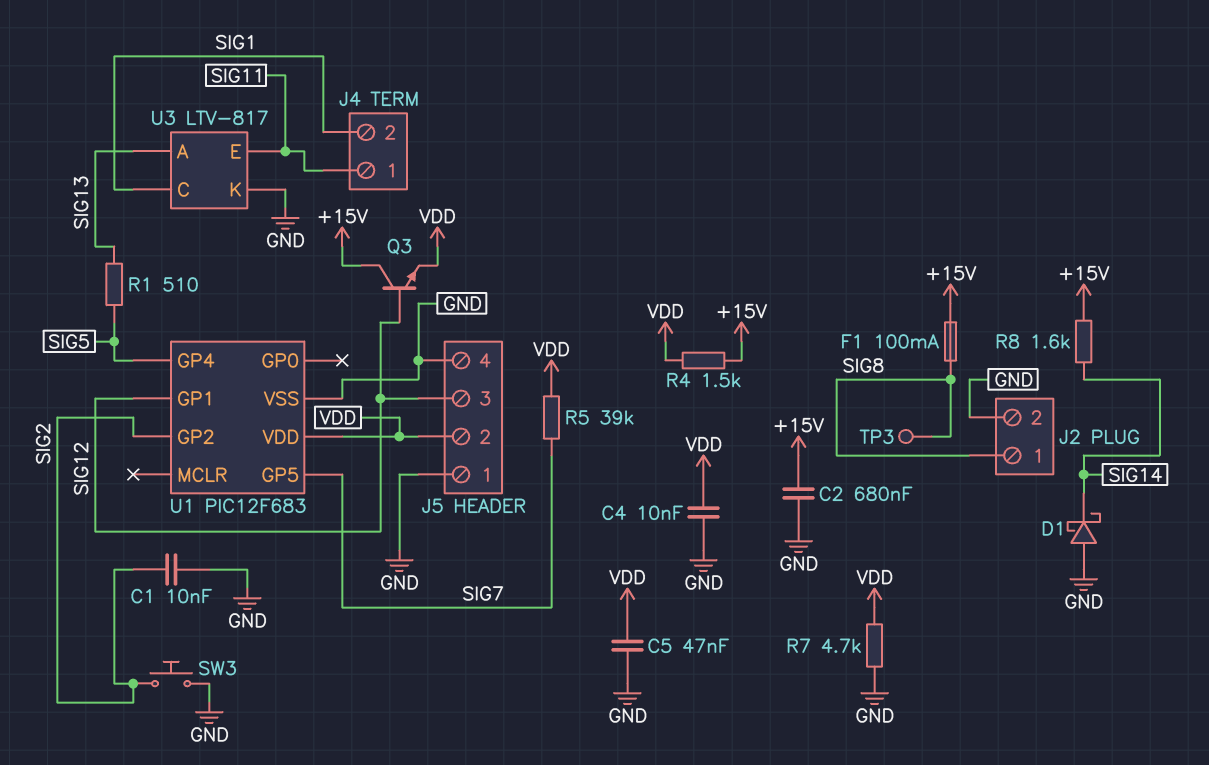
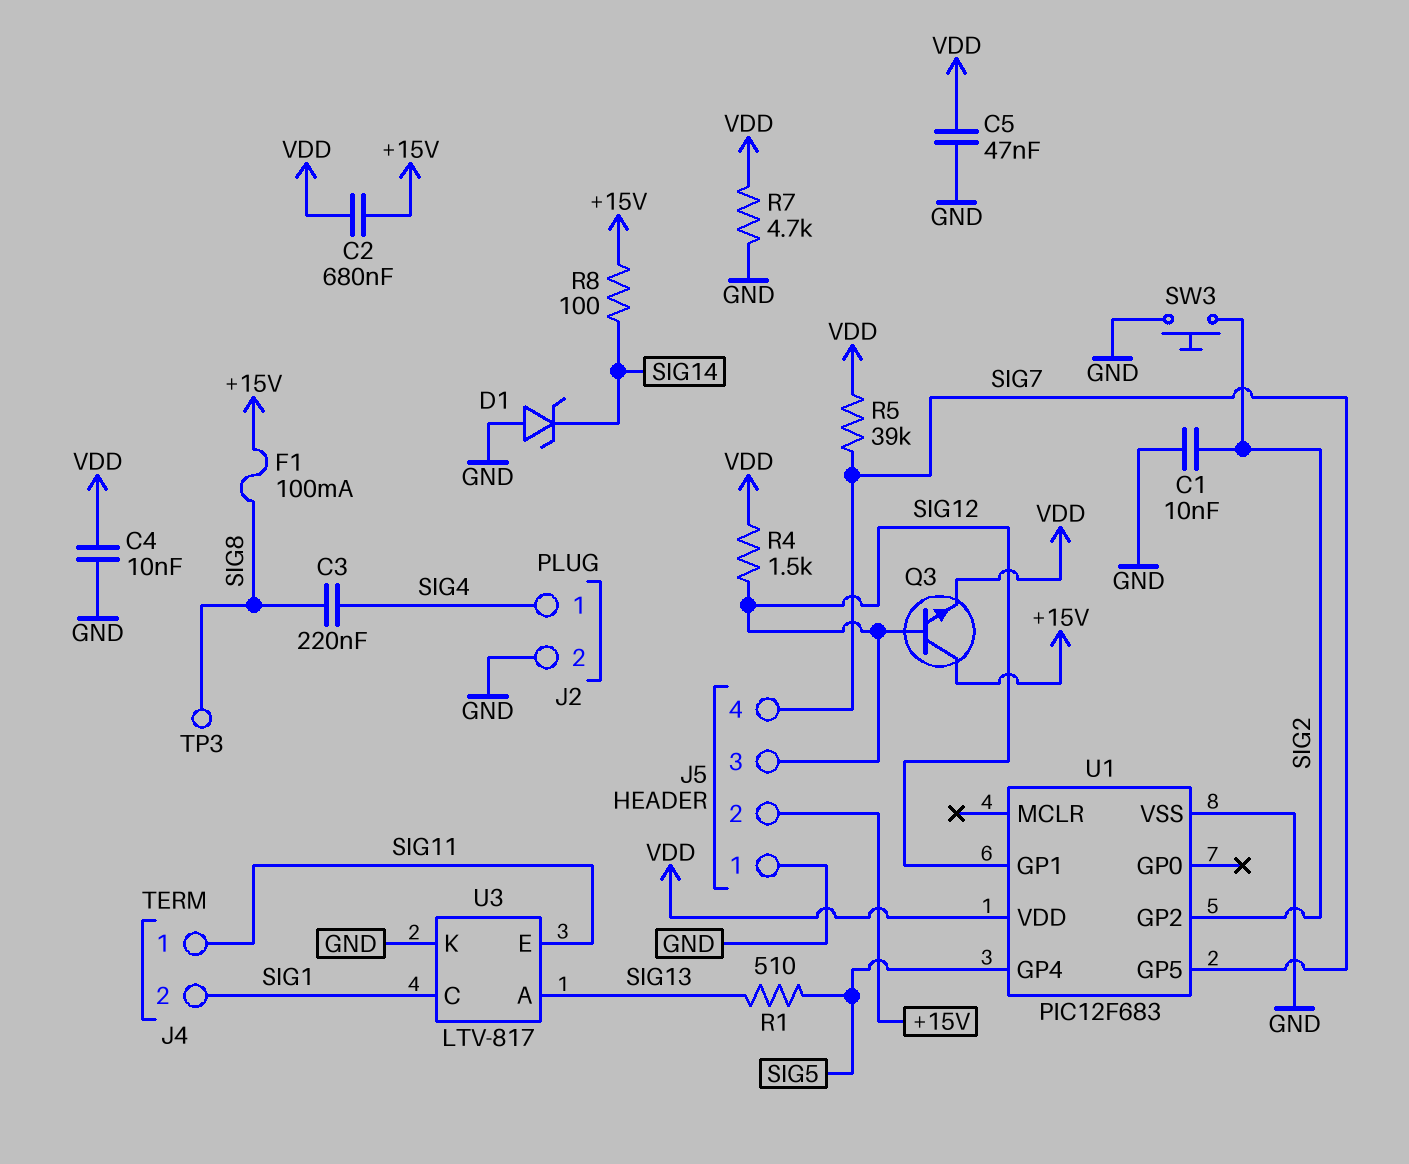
C2: 680nF (+15V, GND) -> 680nF (+15V, VDD)
C3: none -> 220nF (SIG4, SIG8)
D1: schottky (A GND, K SIG14) -> zener (A GND, K SIG14)
J2 pin 1: SIG8 -> SIG4
J5 pin 2: VDD -> +15V
J5 pin 4: GND -> SIG7
R4: 1.5k (+15V, VDD) -> 1.5k (SIG12, VDD)
R8: 1.6k (+15V, SIG14) -> 100 (+15V, SIG14)

